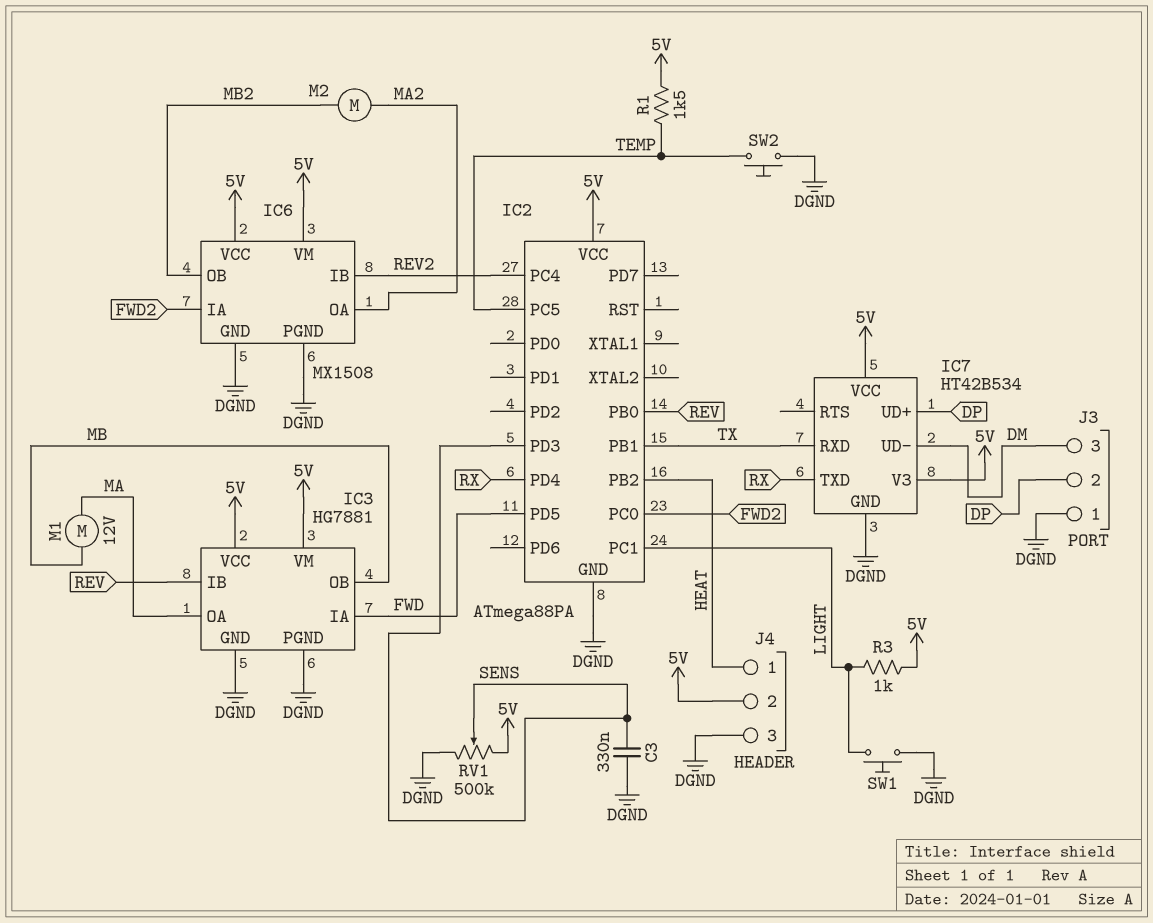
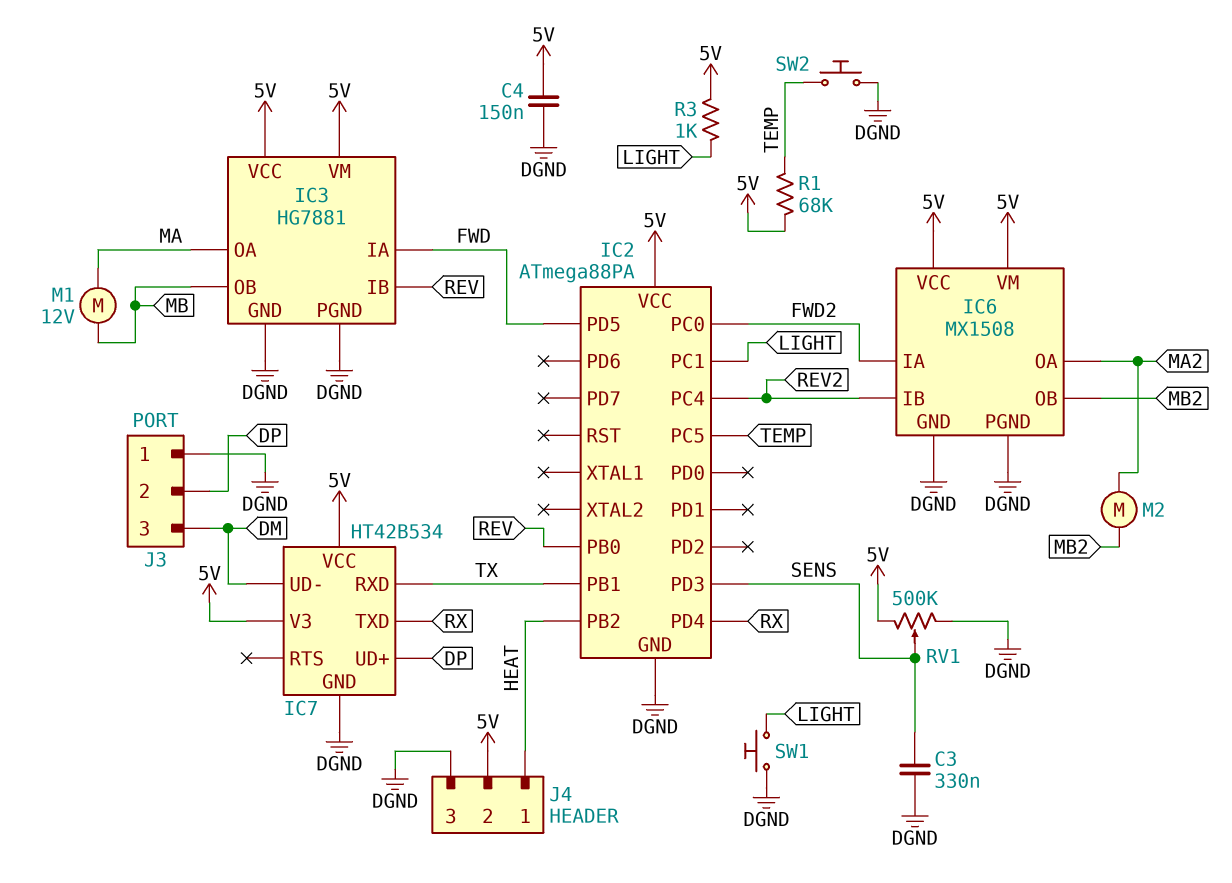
C4: none -> 150nF (5V, DGND)
R1: 1.5k (5V, TEMP) -> 68k (5V, TEMP)

